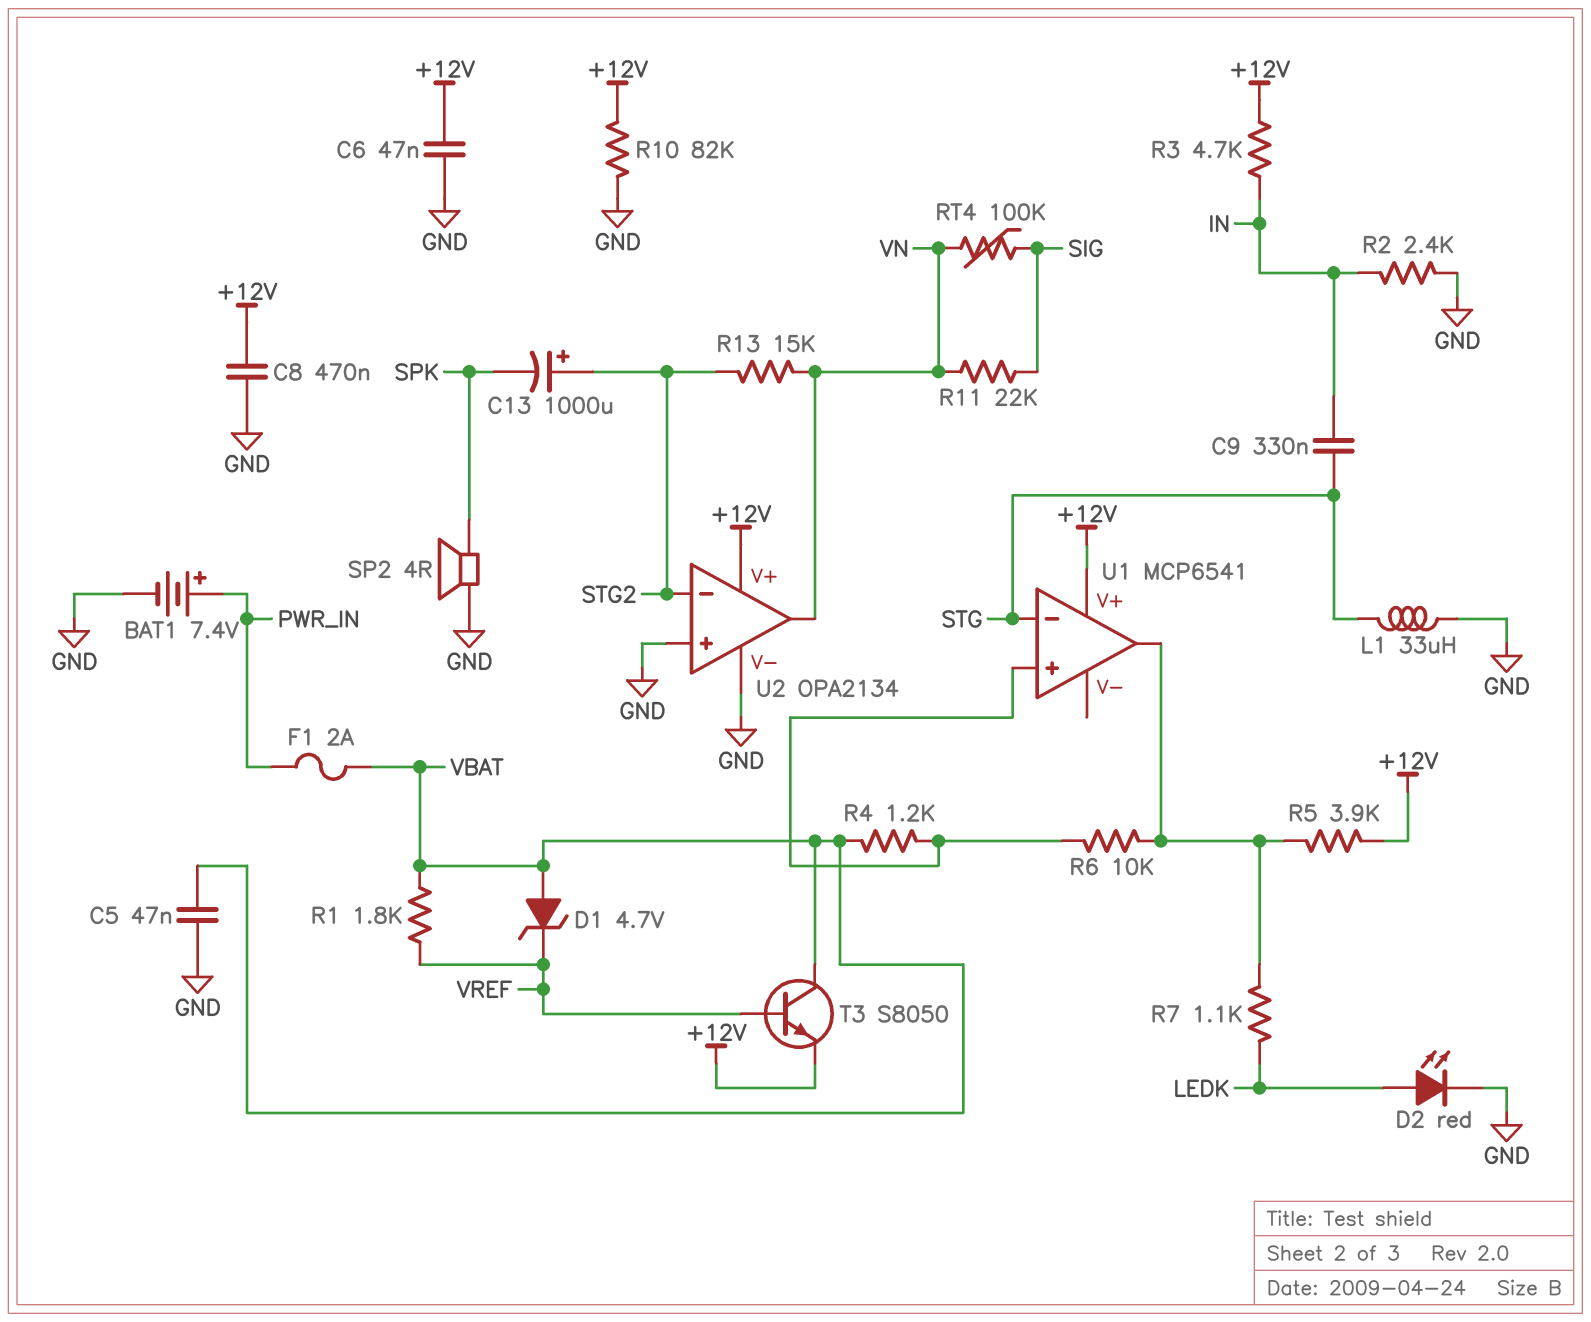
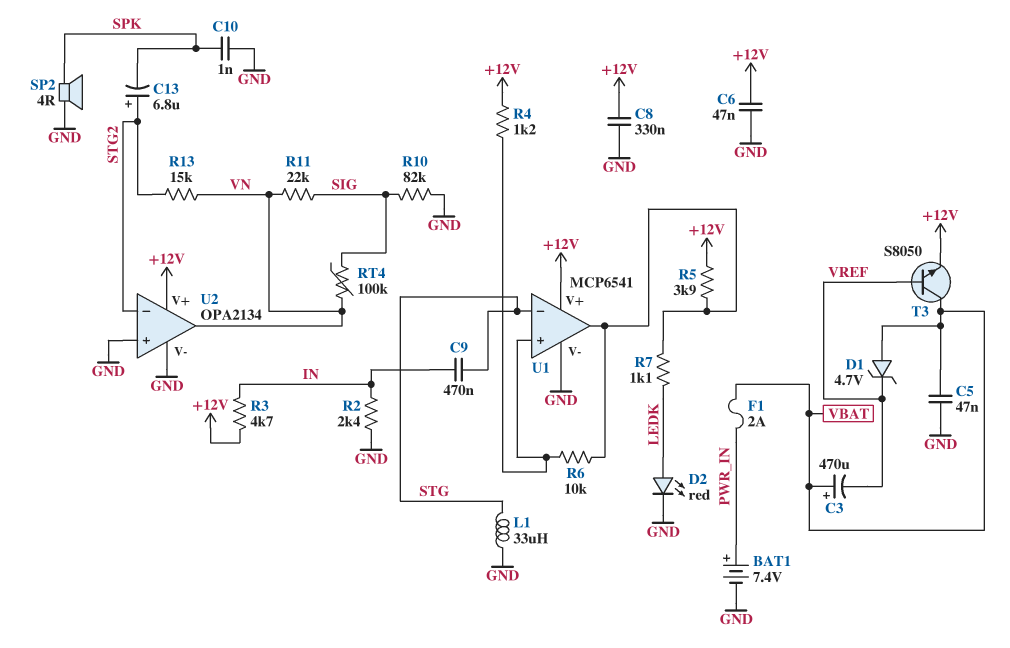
C3: none -> 470uF (plus VBAT, minus VREF)
C8: 470nF (+12V, GND) -> 330nF (+12V, GND)
C9: 330nF (IN, STG) -> 470nF (IN, STG)
C10: none -> 1nF (GND, SPK)
C13: 1000uF (plus STG2, minus SPK) -> 6.8uF (plus STG2, minus SPK)
R1: 1.8k (VBAT, VREF) -> none
R4: 1.2k (U1/in+, VBAT) -> 1.2k (+12V, U1/in+)
R10: 82k (+12V, GND) -> 82k (GND, SIG)
U1 pin V-: none -> GND

